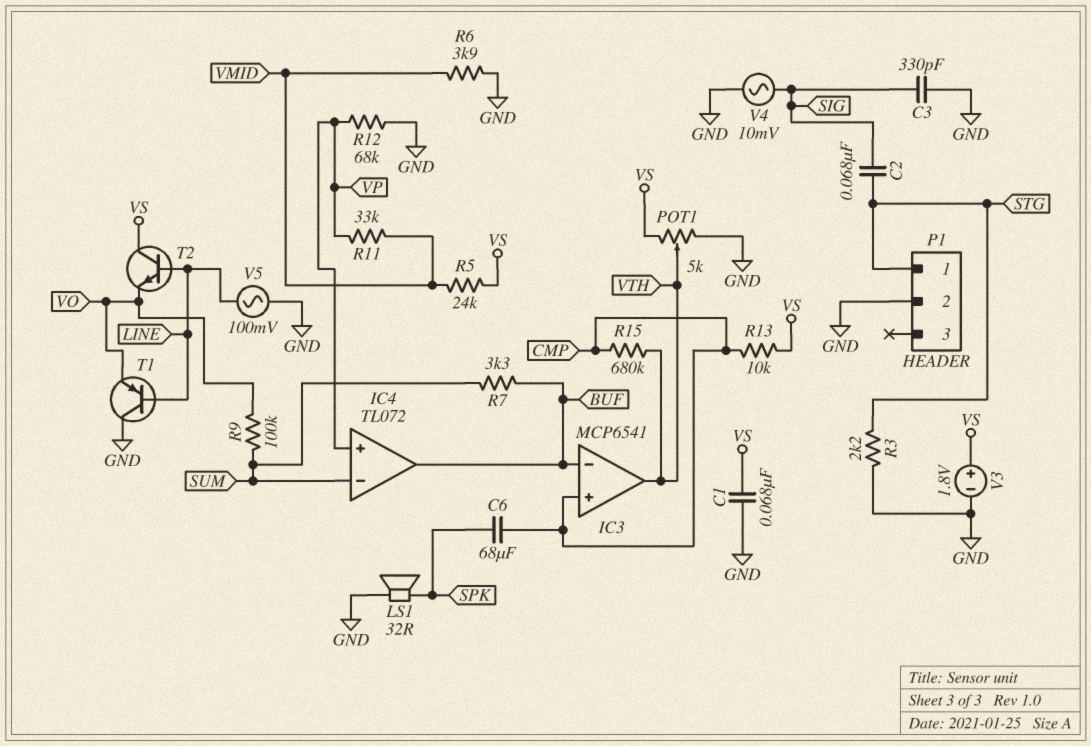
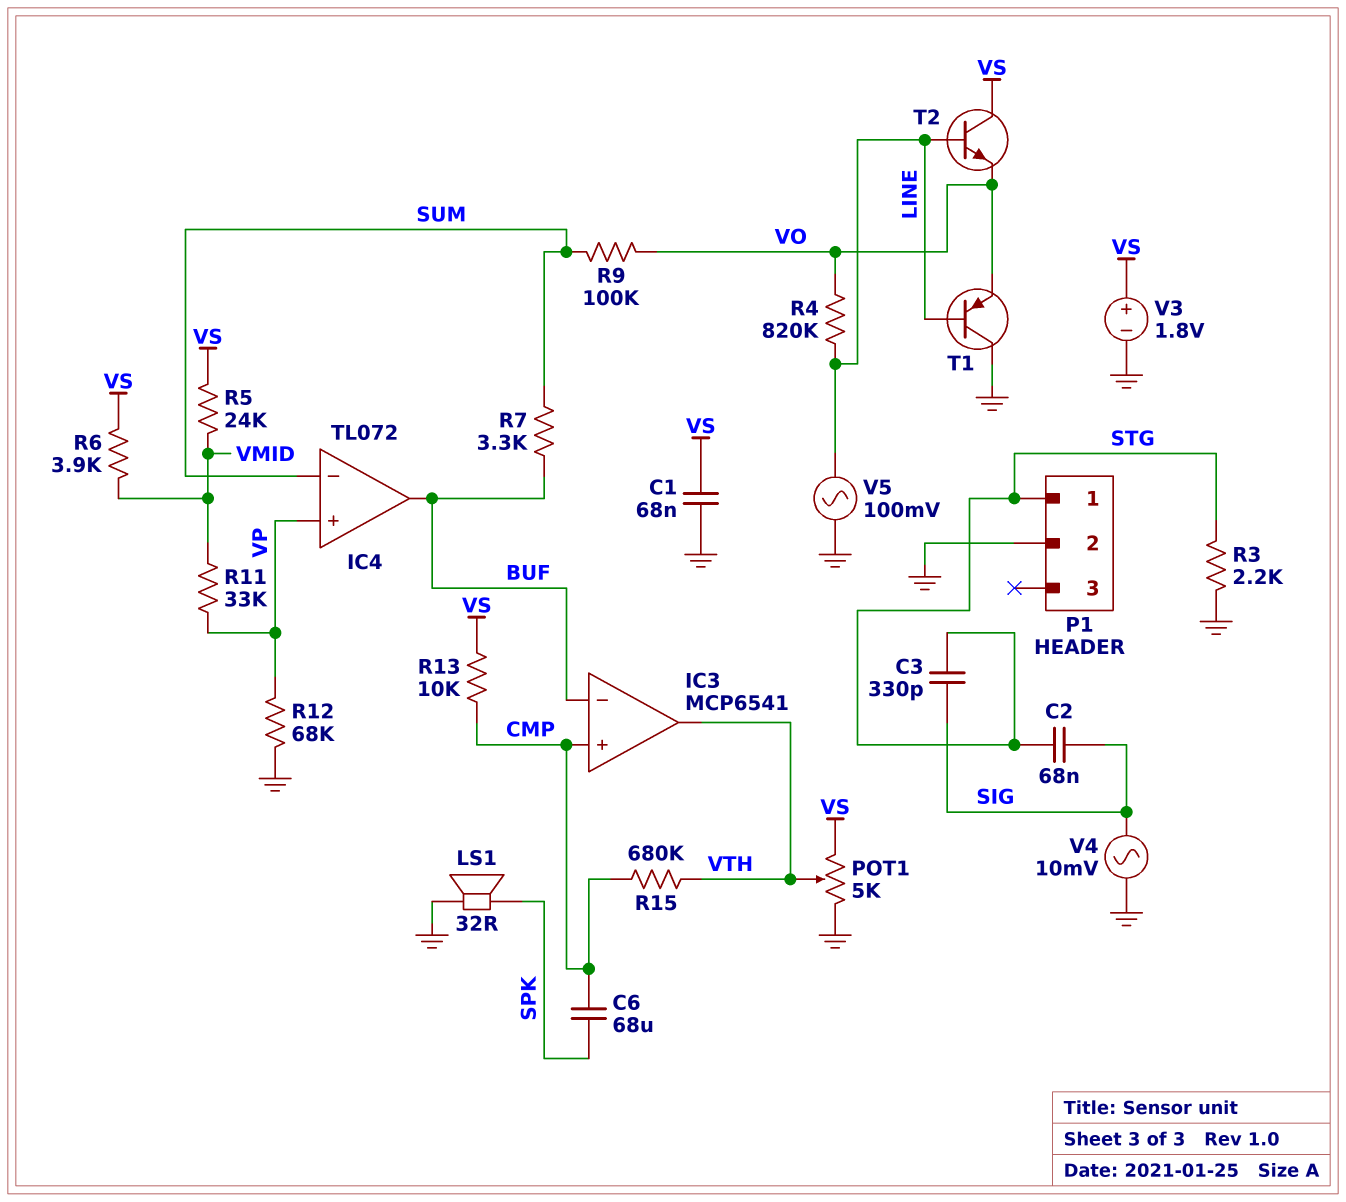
C3: 330pF (GND, SIG) -> 330pF (SIG, STG)
R4: none -> 820k (LINE, VO)
R6: 3.9k (GND, VMID) -> 3.9k (VMID, VS)

